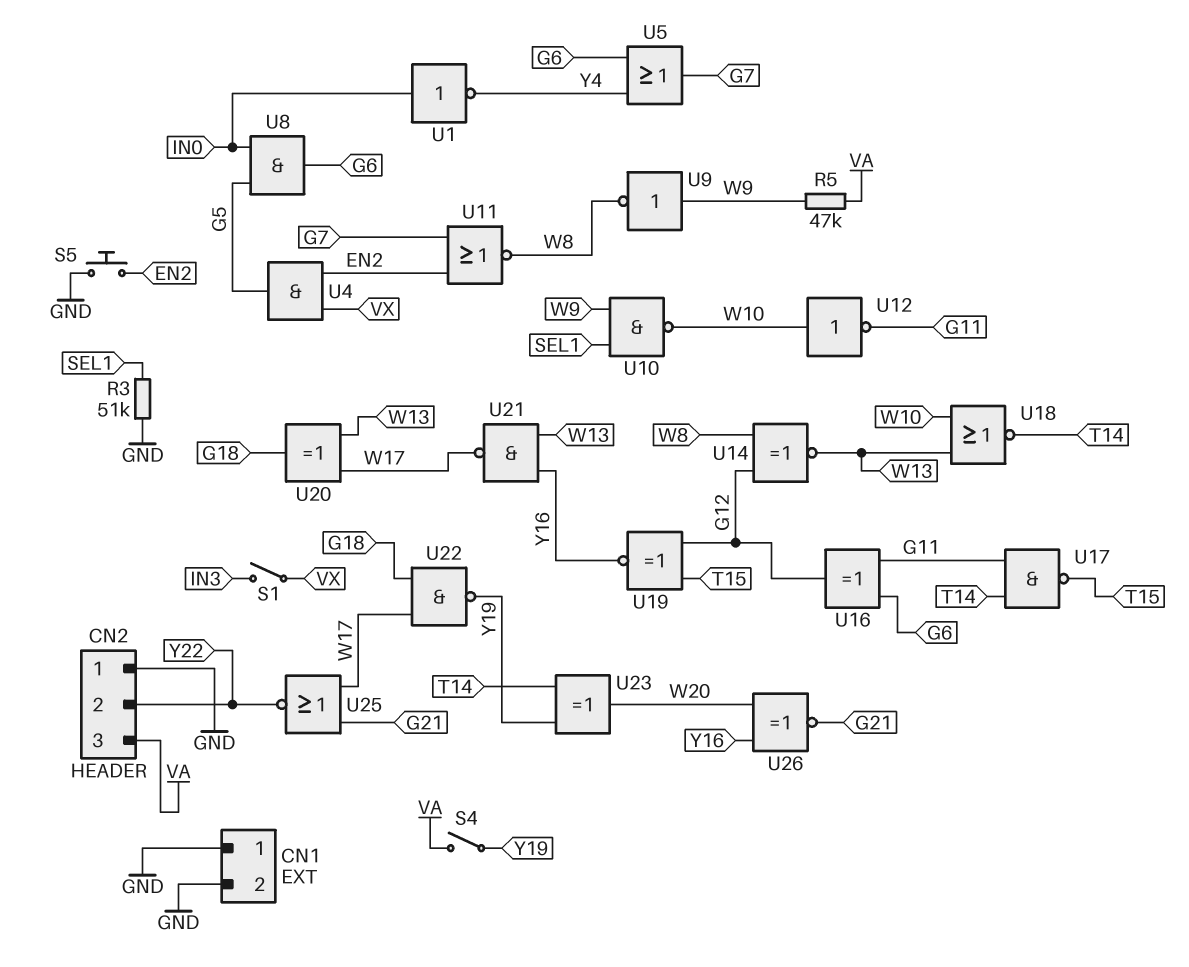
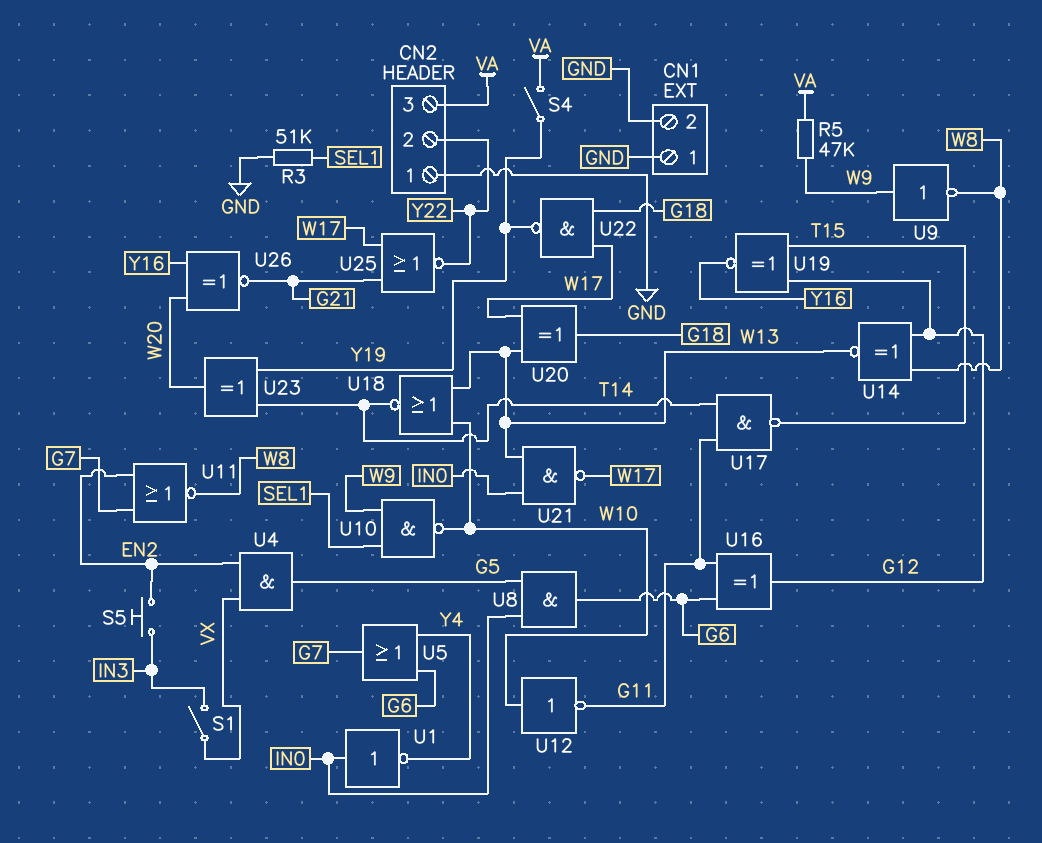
S5: button (EN2, GND) -> button (EN2, IN3)
U21: NAND (in W13, in Y16, out W17) -> NAND (in IN0, in W13, out W17)

